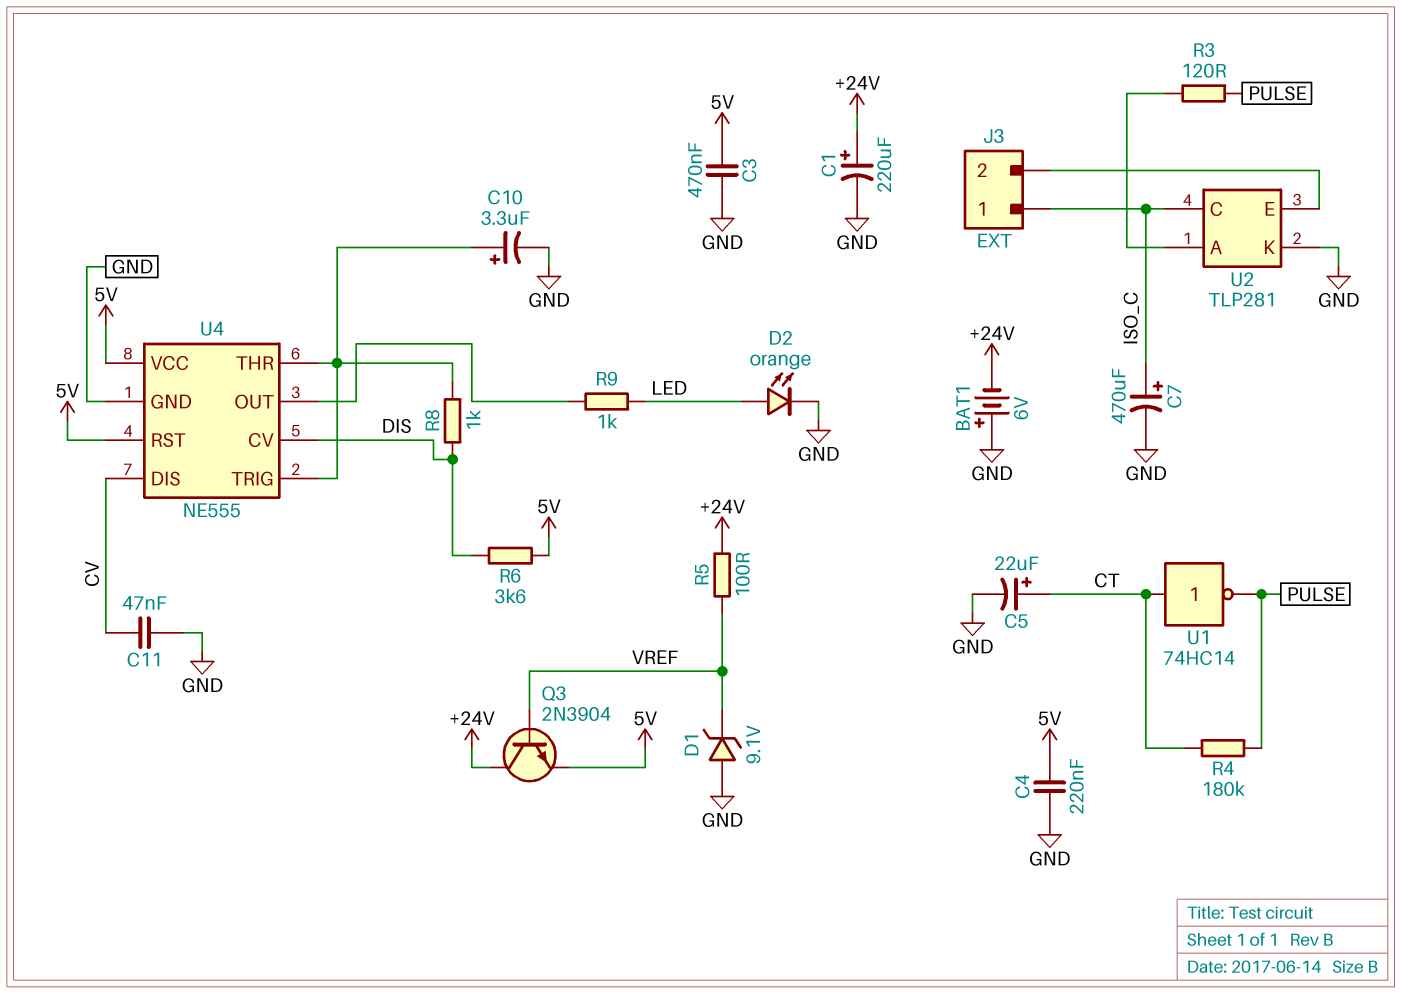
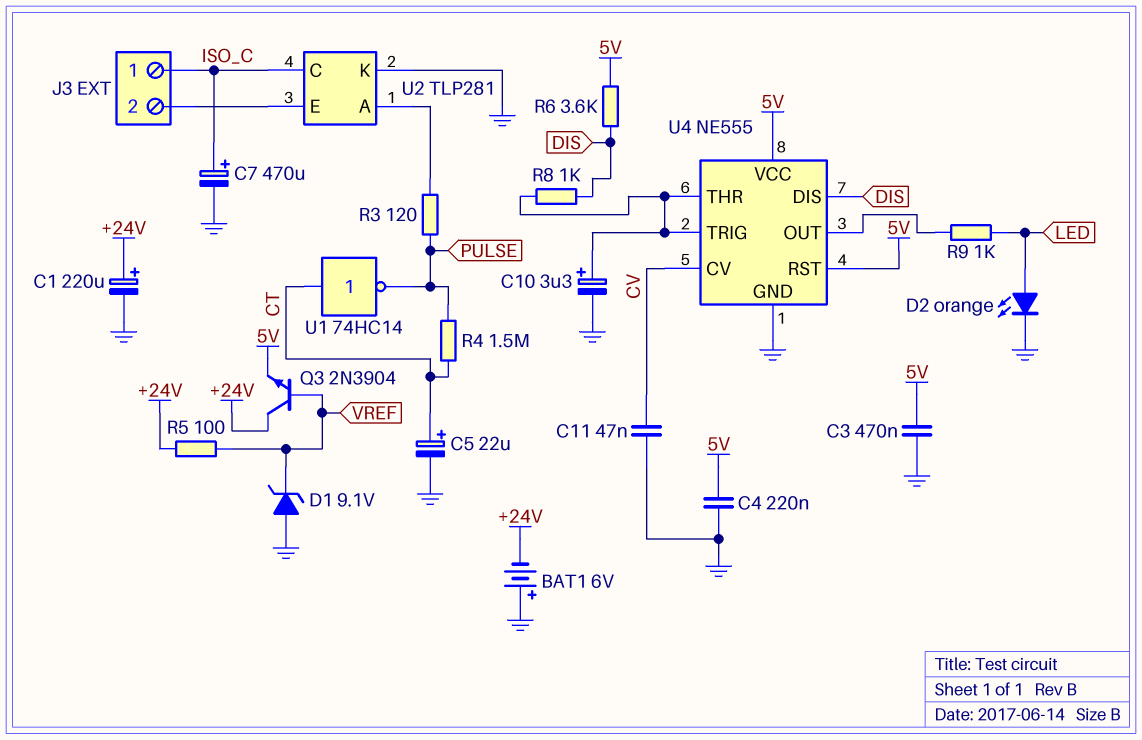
R4: 180k (CT, PULSE) -> 1.5M (CT, PULSE)
U4 pin CV: DIS -> CV
U4 pin DIS: CV -> DIS

